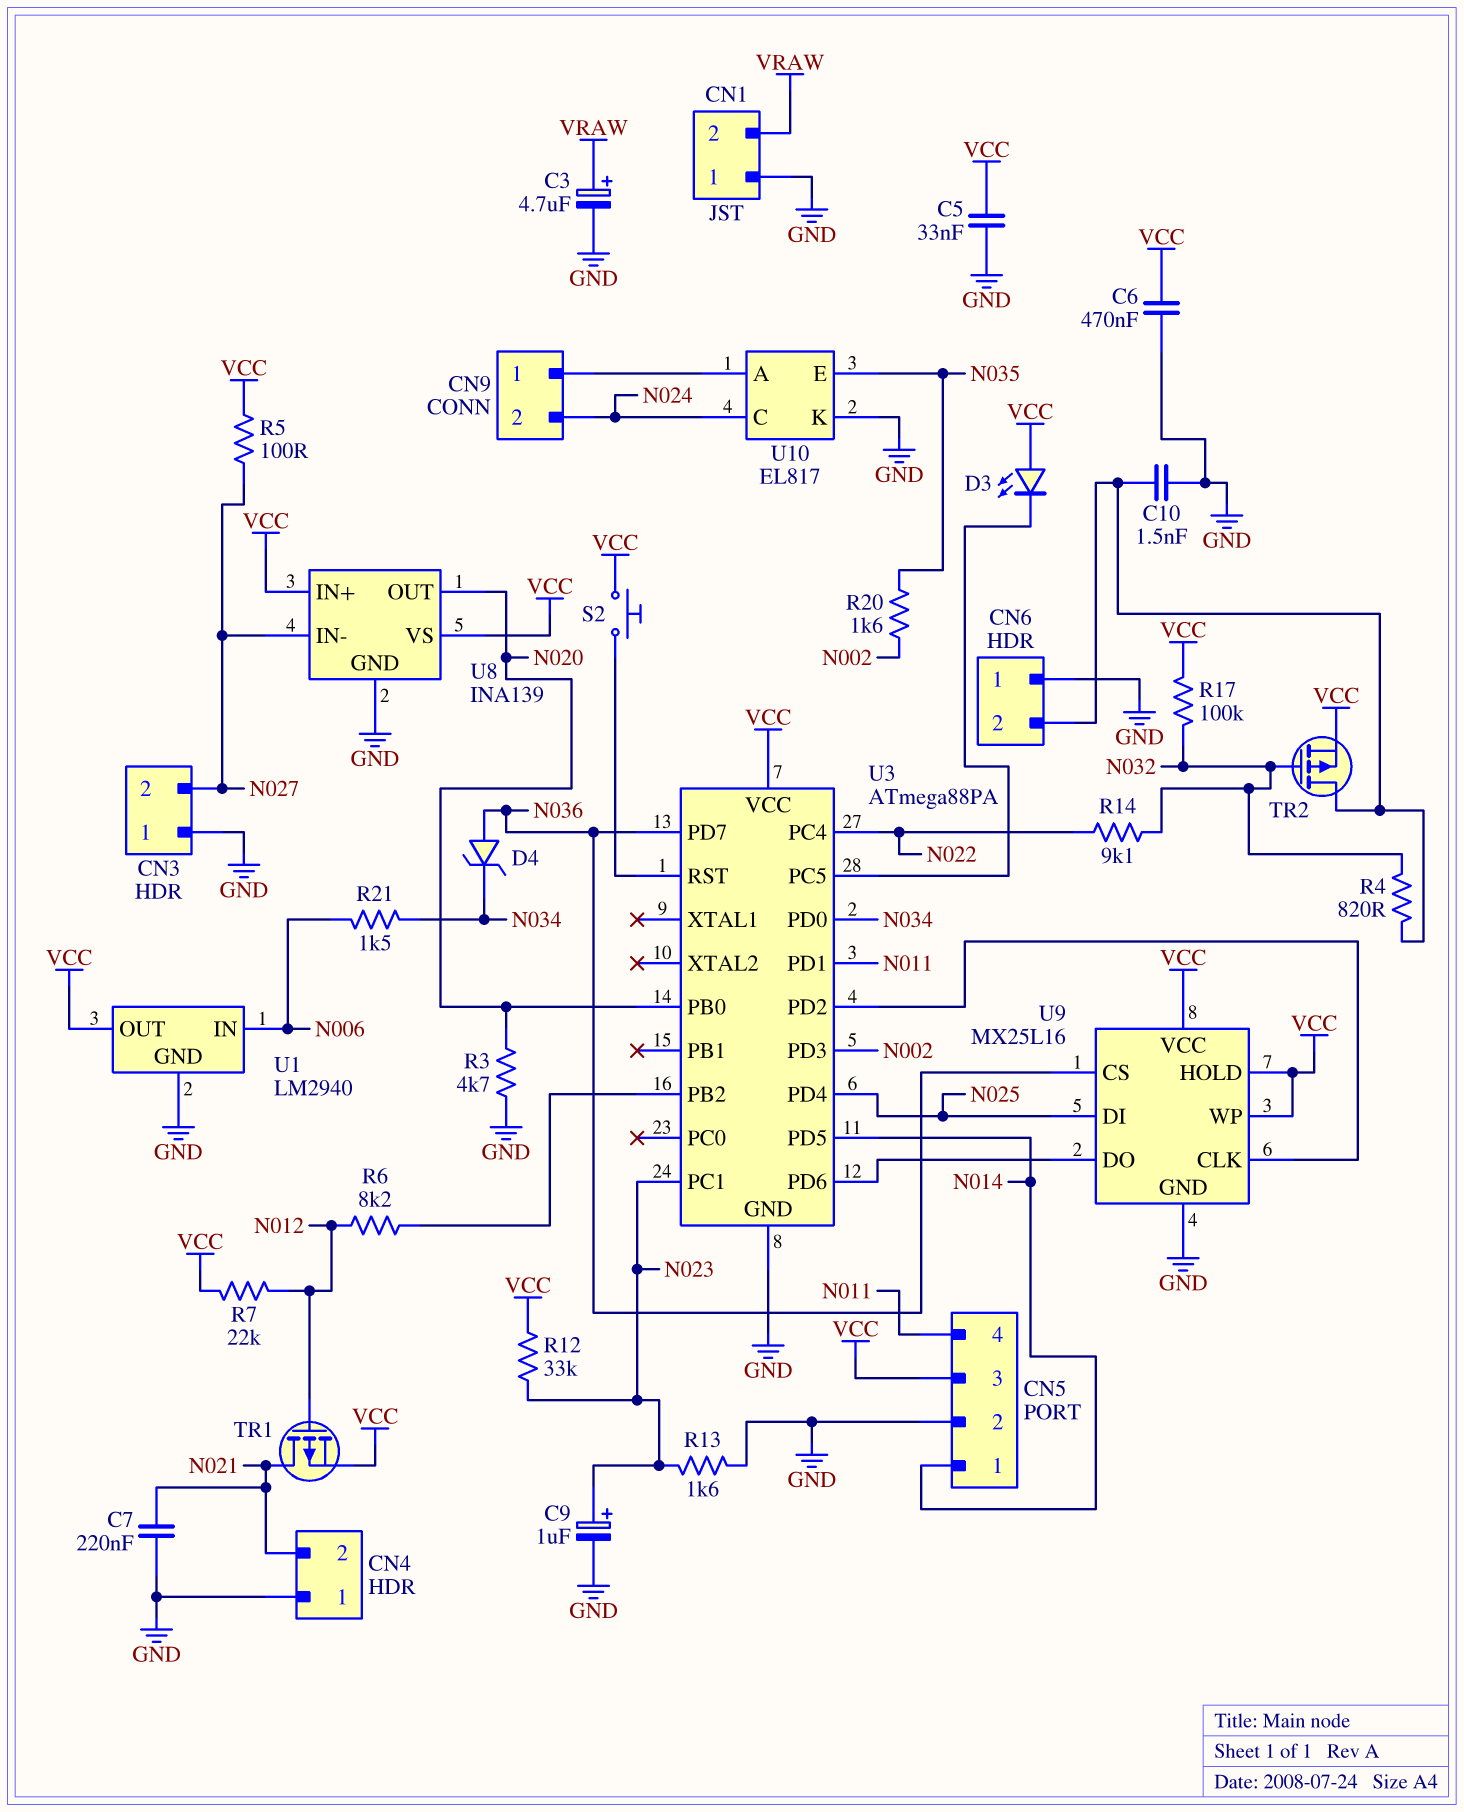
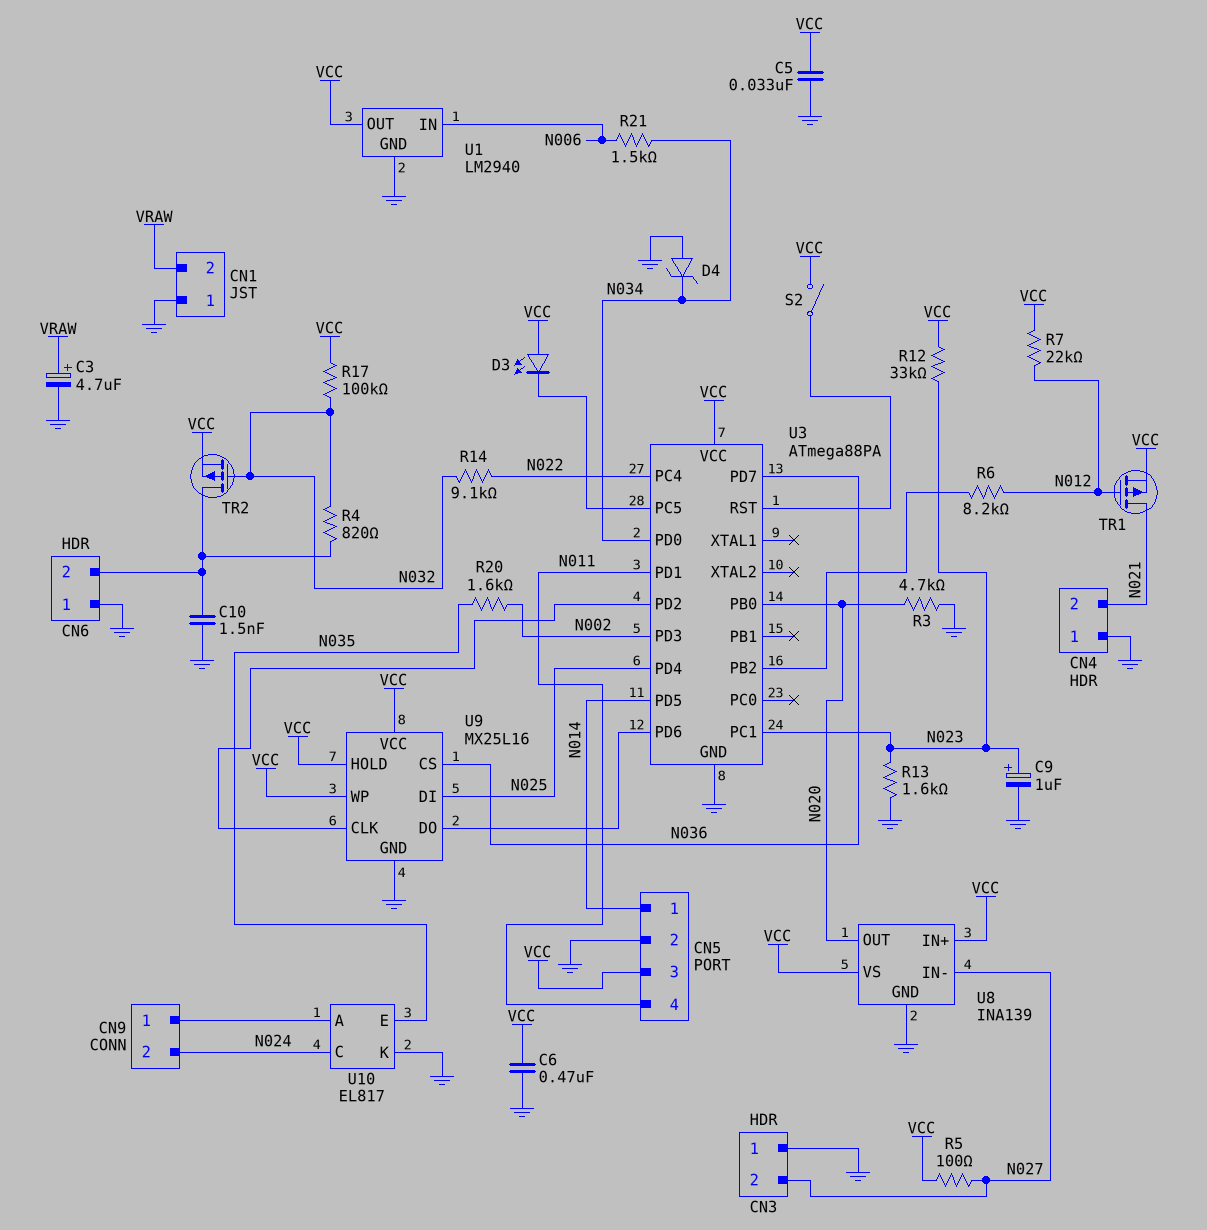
C7: 220nF (GND, N021) -> none
D4: zener (A N036, K N034) -> zener (A GND, K N034)
S2: button (U3/RST, VCC) -> switch (U3/RST, VCC)

